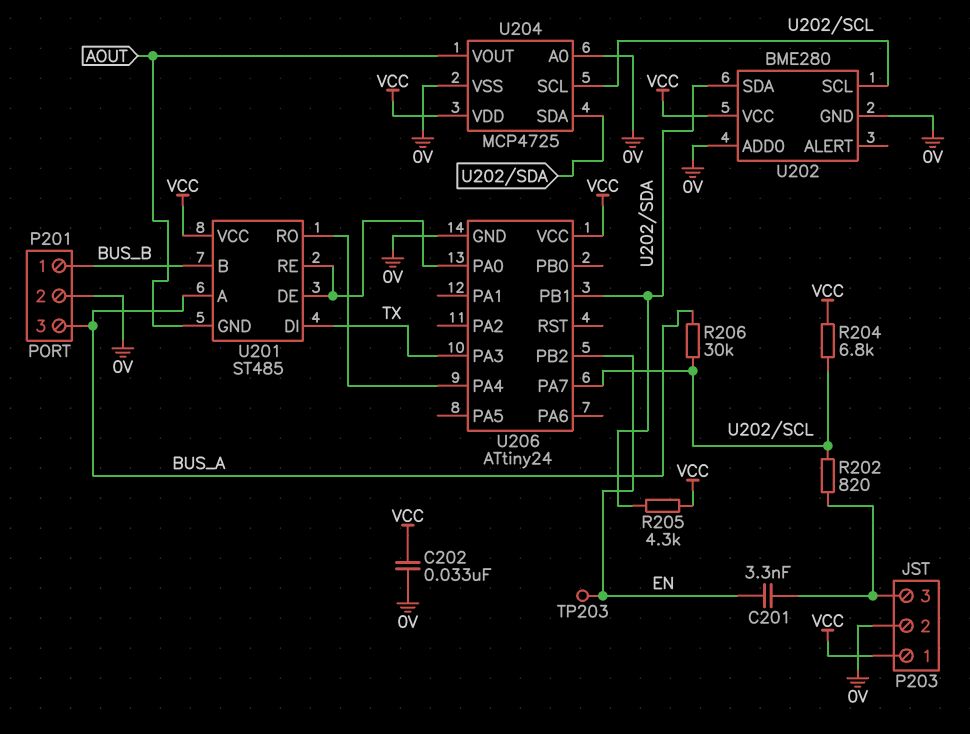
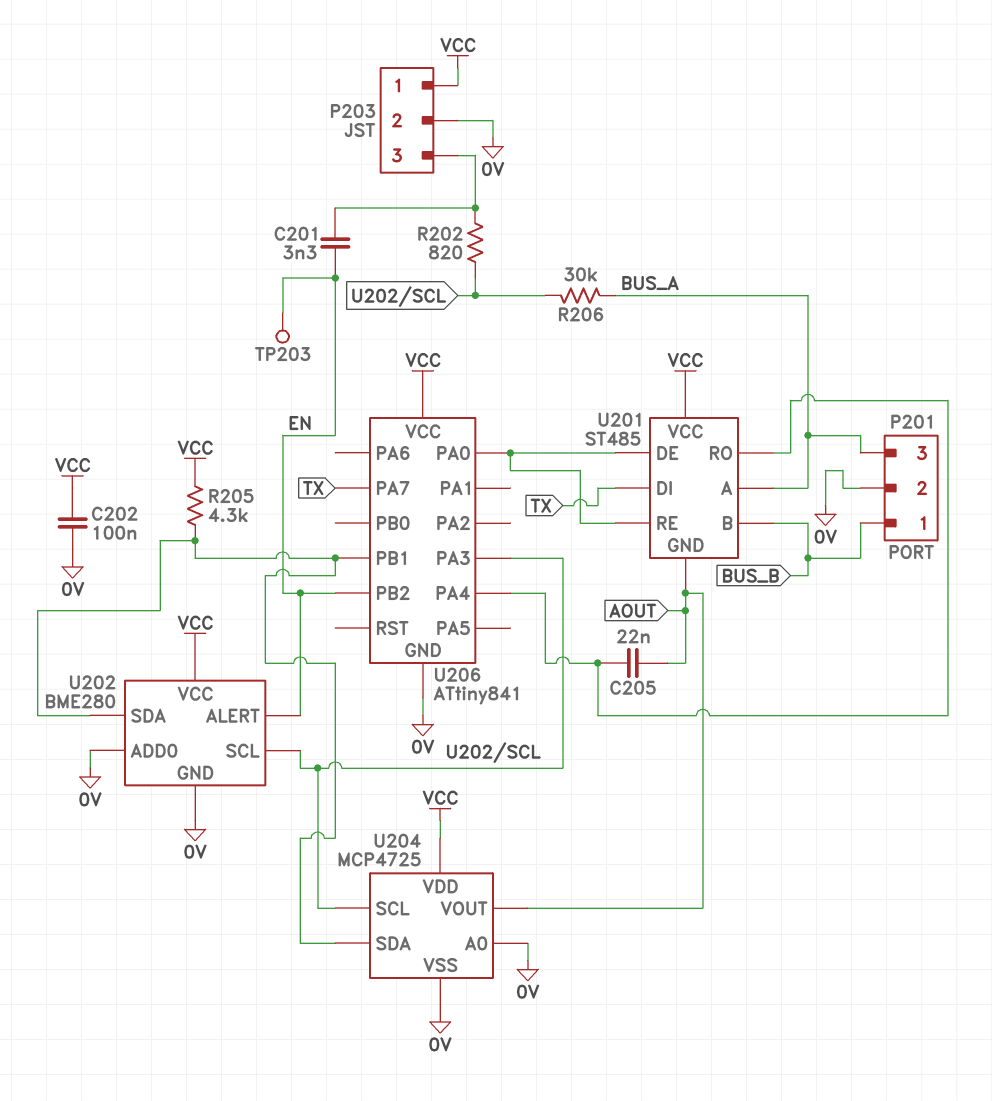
C202: 33nF (0V, VCC) -> 100nF (0V, VCC)
C205: none -> 22nF (AOUT, U201/RO)
R204: 6.8k (U202/SCL, VCC) -> none
U202 pin ALERT: none -> EN
U206: ATtiny24 -> ATtiny841
U206 pin PA3: TX -> U202/SCL
U206 pin PA7: U202/SCL -> TX

